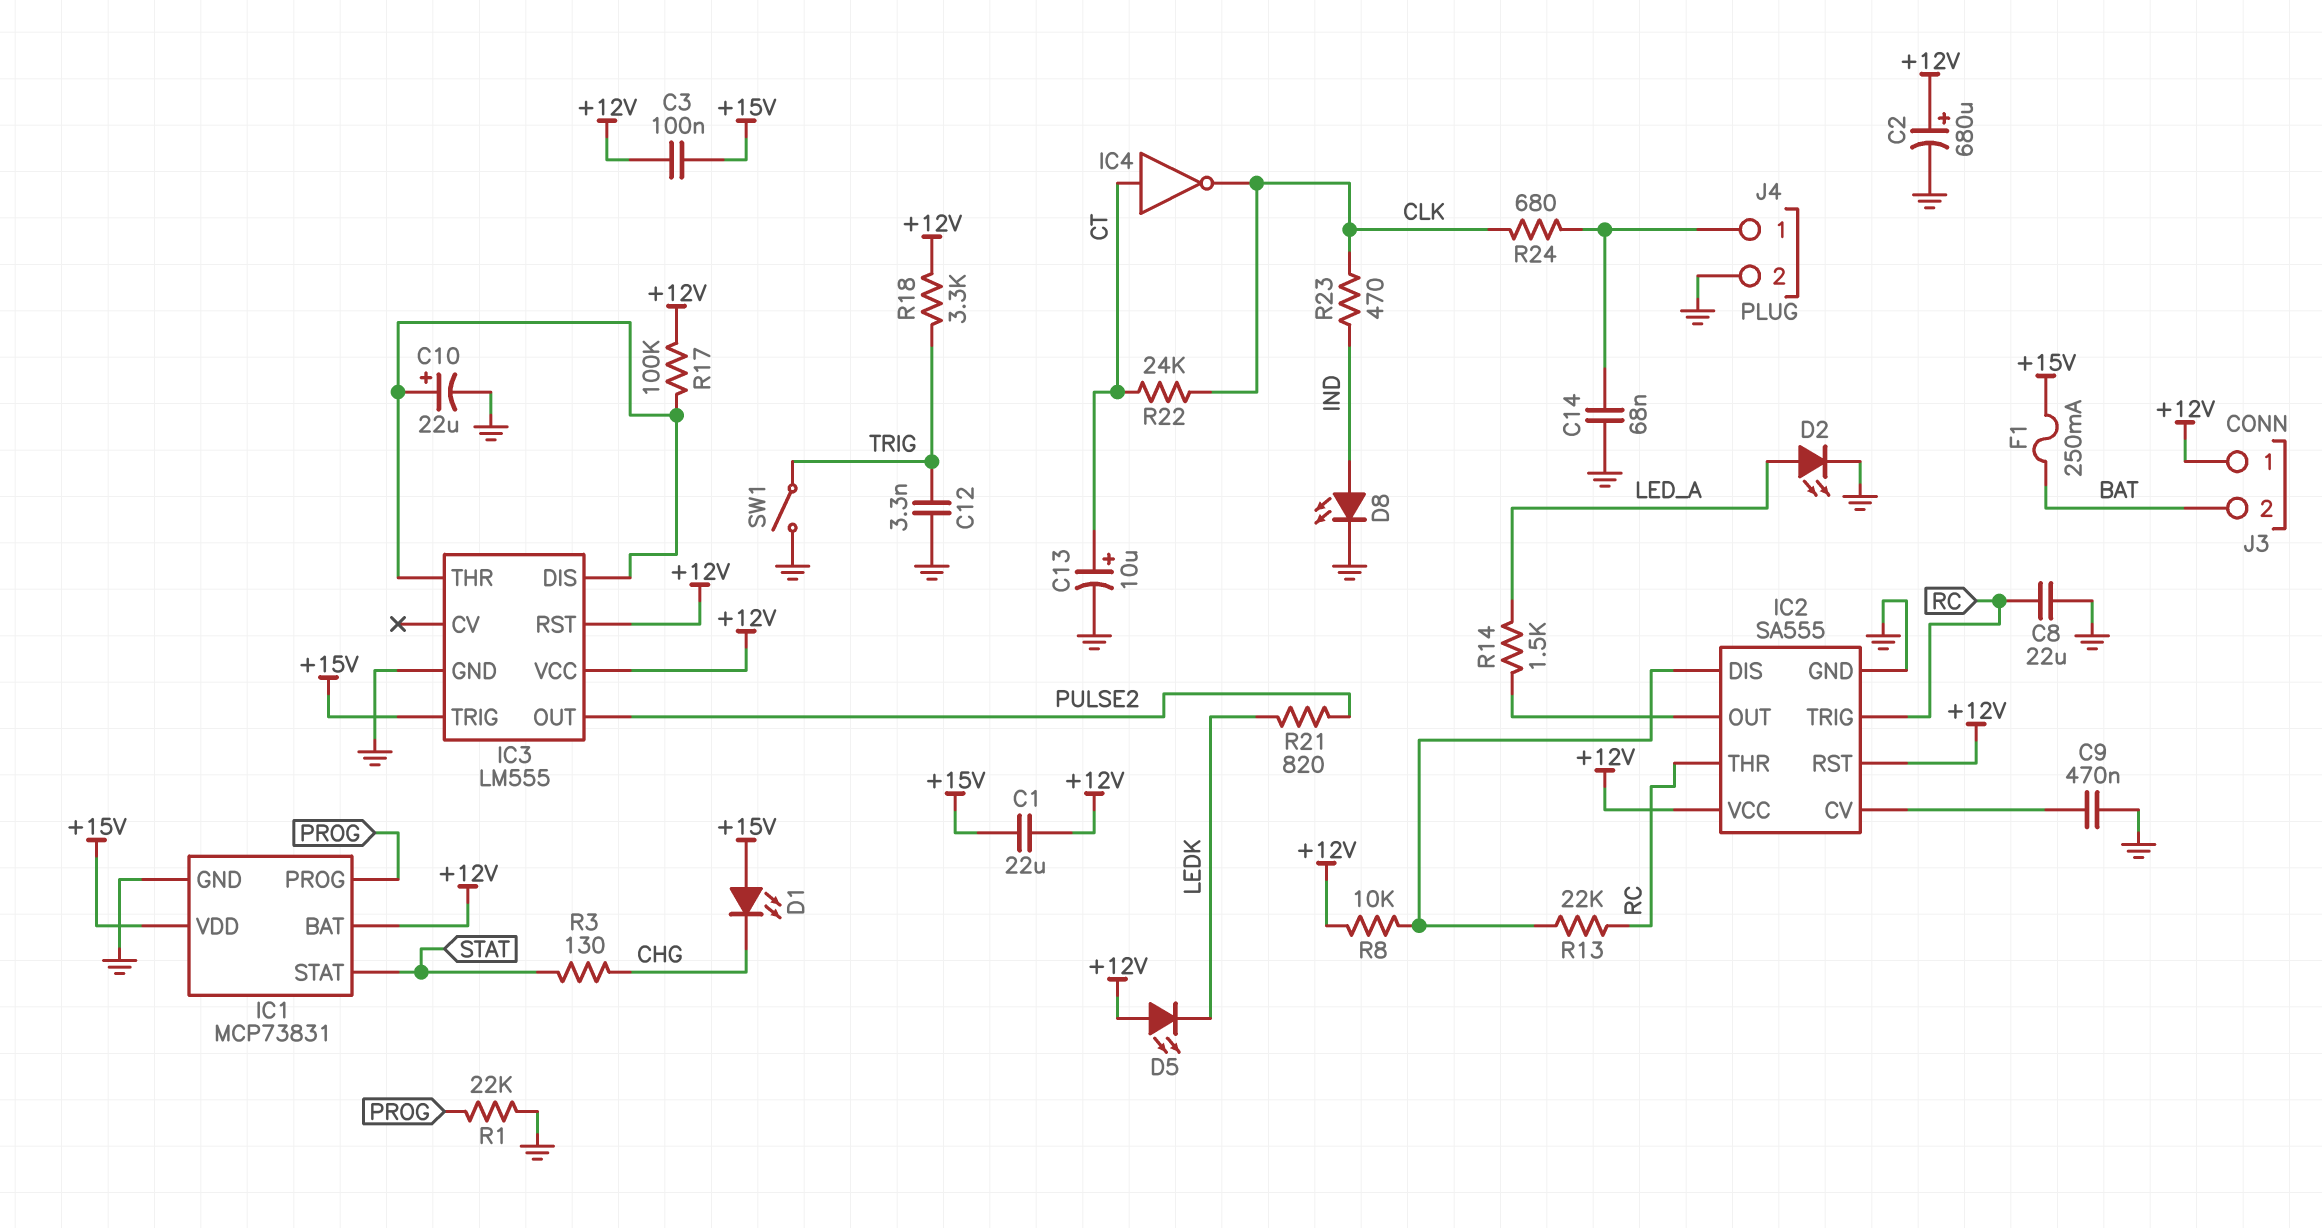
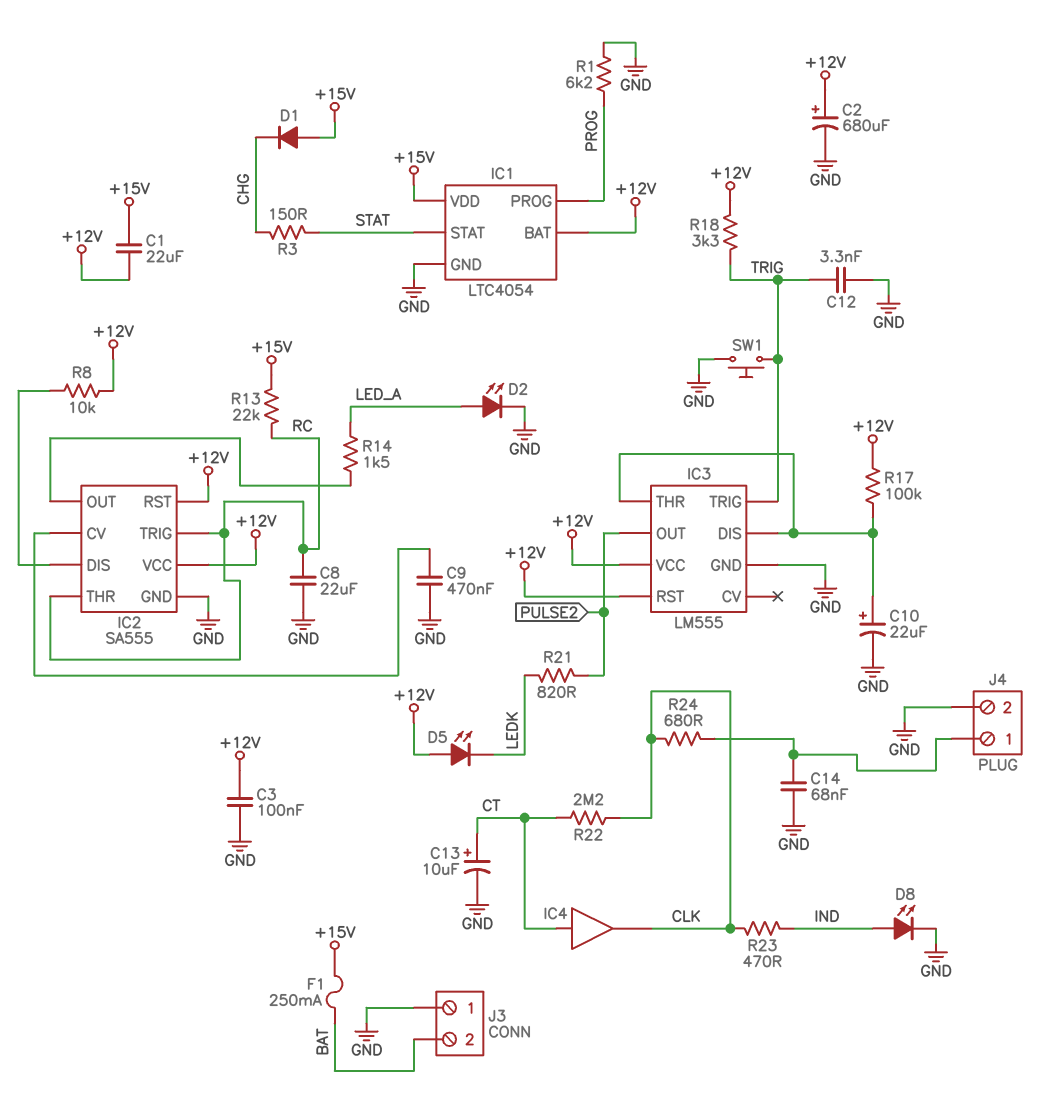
C3: 100nF (+12V, +15V) -> 100nF (+12V, GND)
D1: LED (A +15V, K CHG) -> diode (A +15V, K CHG)
IC1: MCP73831 -> LTC4054
IC3 pin TRIG: +15V -> TRIG
IC4: NOT (in CT, out CLK) -> buffer (in CT, out CLK)
J3 pin 1: +12V -> GND
R1: 22k (GND, PROG) -> 6.2k (GND, PROG)
R3: 130 (CHG, STAT) -> 150 (CHG, STAT)
R13: 22k (IC2/DIS, RC) -> 22k (+15V, RC)
R22: 24k (CLK, CT) -> 2.2M (CLK, CT)
SW1: switch (GND, TRIG) -> button (GND, TRIG)

